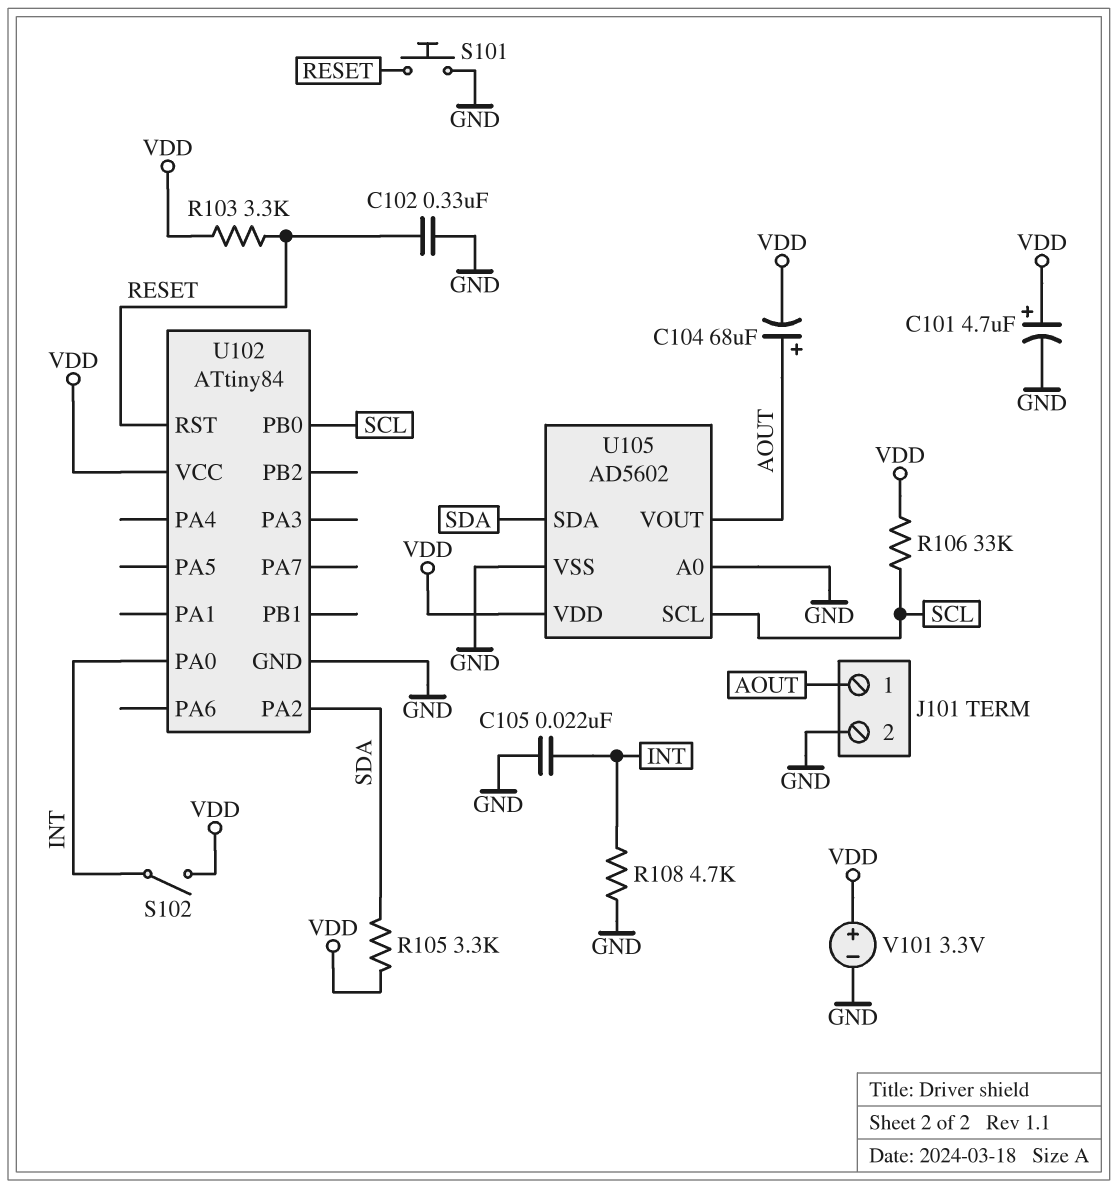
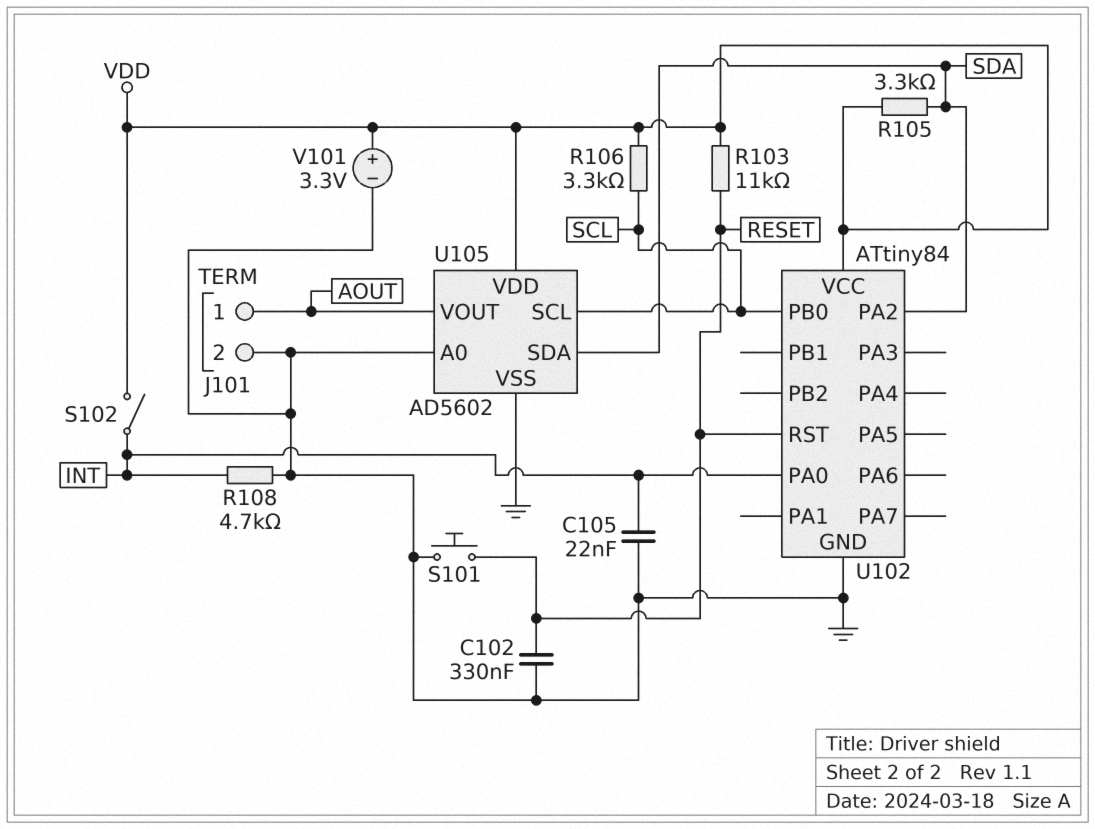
C101: 4.7uF (plus VDD, minus GND) -> none
C104: 68uF (plus AOUT, minus VDD) -> none
R103: 3.3k (RESET, VDD) -> 11k (RESET, VDD)
R106: 33k (SCL, VDD) -> 3.3k (SCL, VDD)

